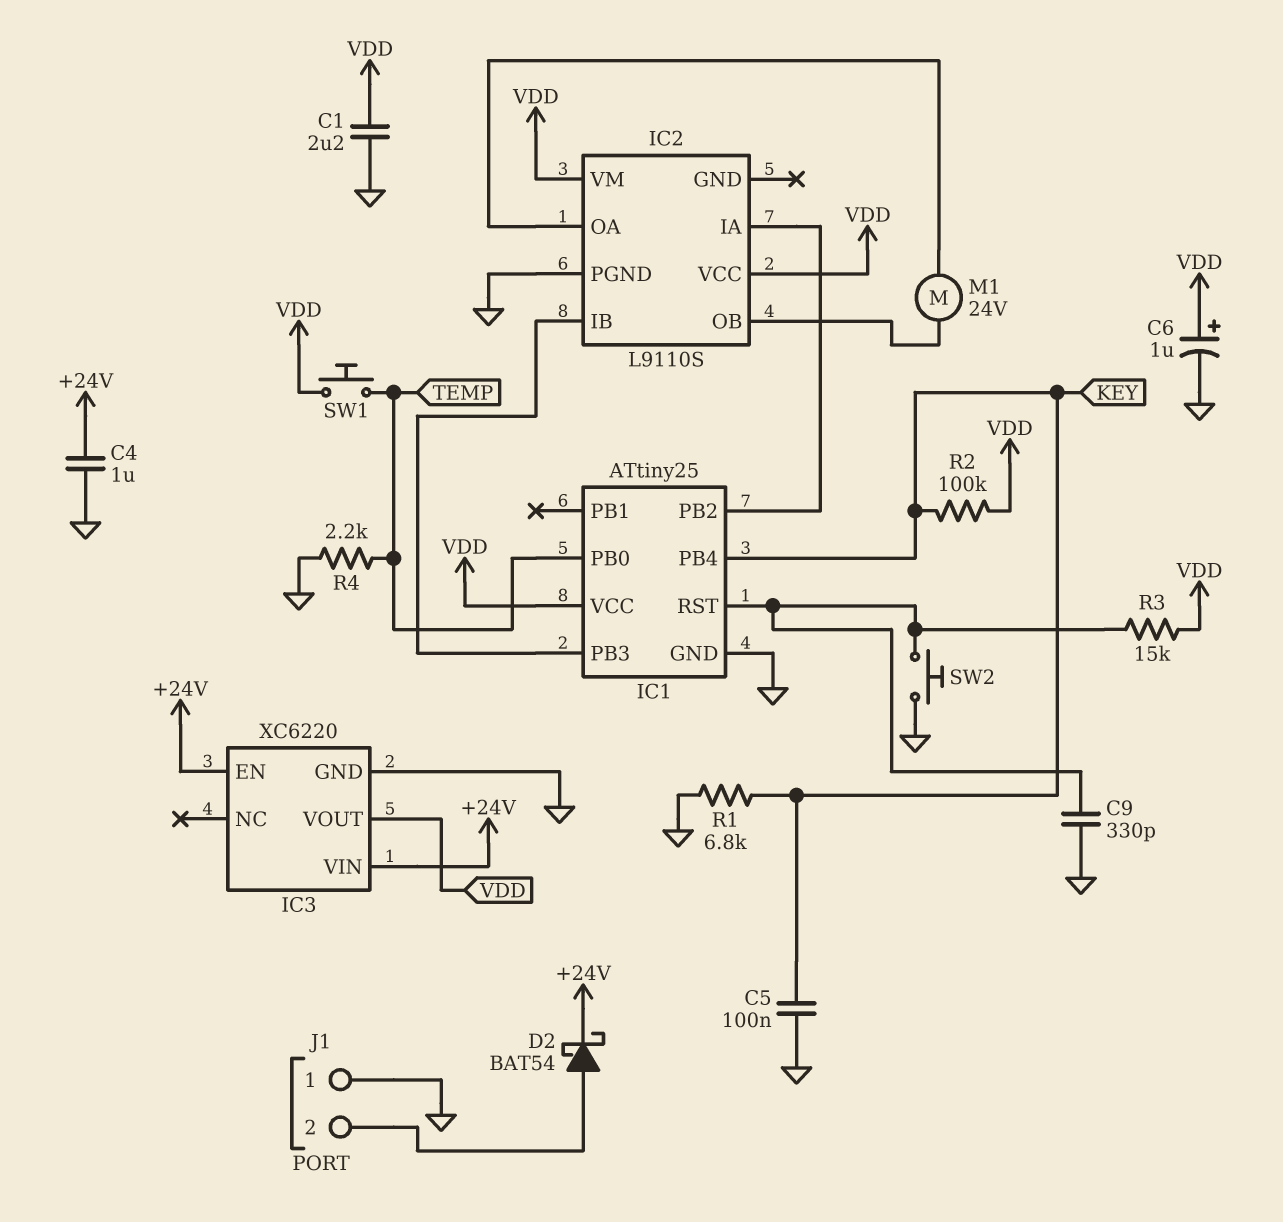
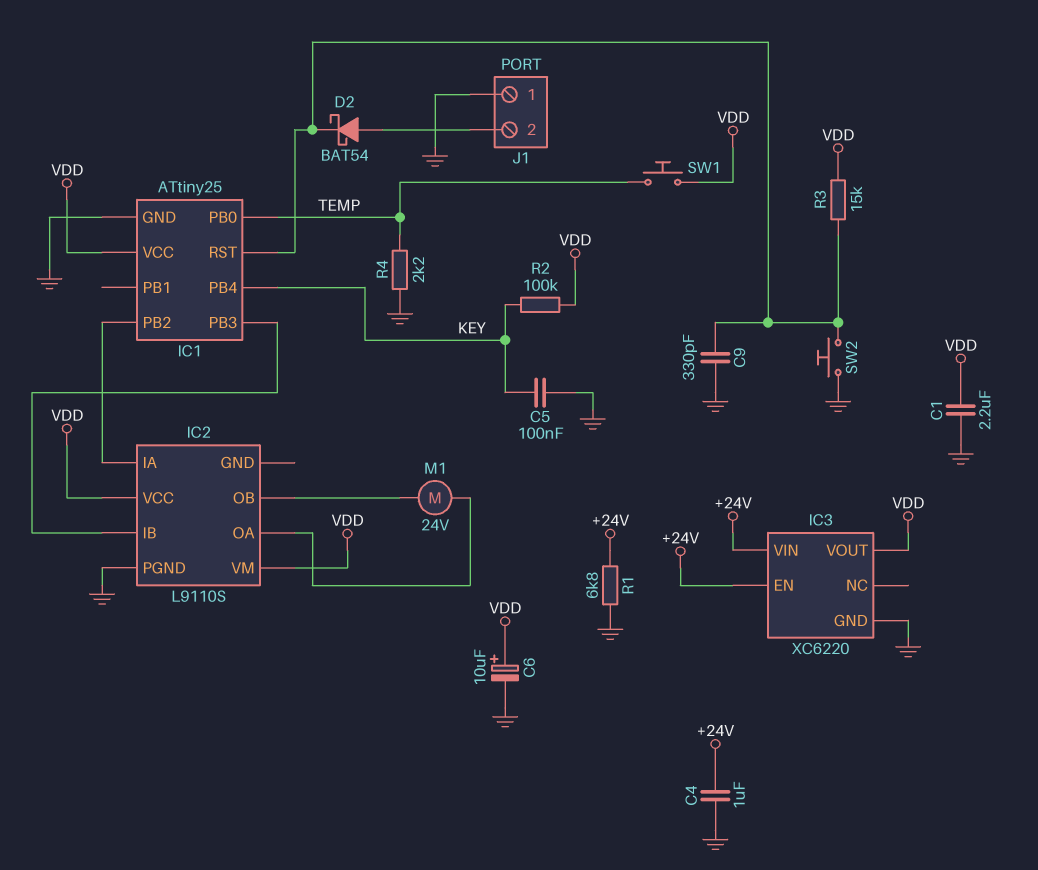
C6: 1uF (plus VDD, minus GND) -> 10uF (plus VDD, minus GND)
D2: schottky BAT54 (A J1/2, K +24V) -> schottky BAT54 (A J1/2, K IC1/RST)
R1: 6.8k (GND, KEY) -> 6.8k (+24V, GND)

